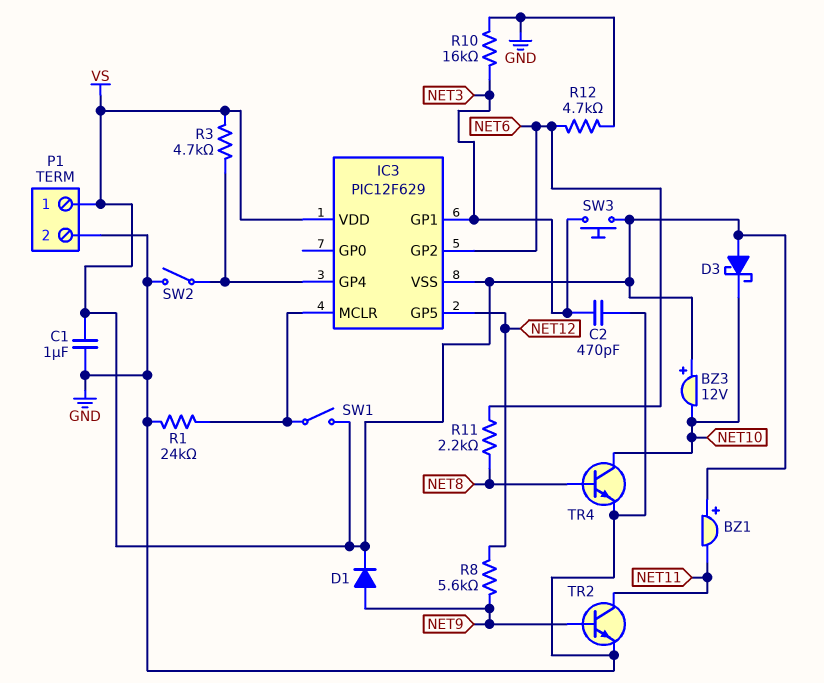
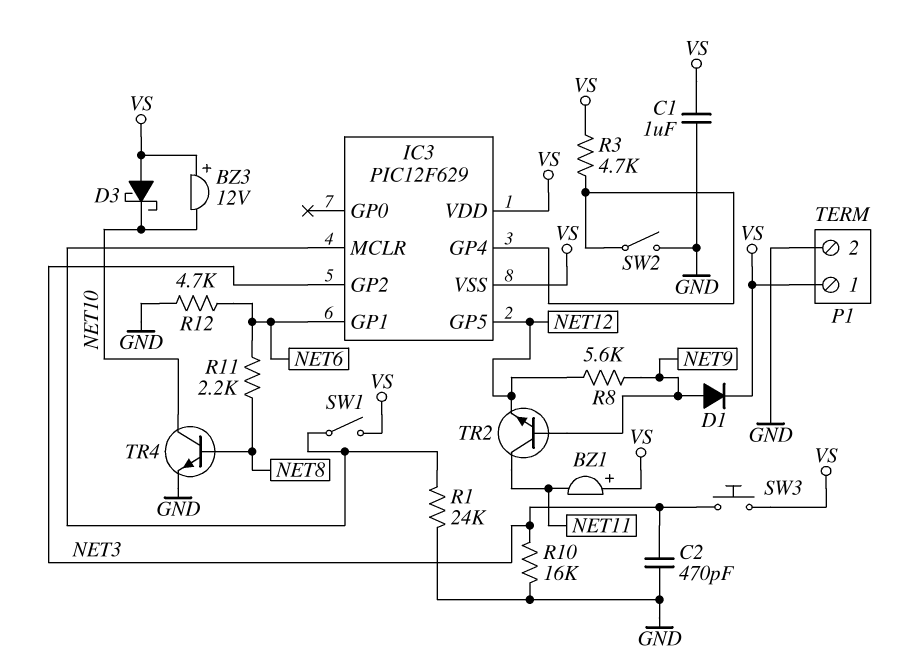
IC3 pin GP1: NET3 -> NET6
IC3 pin GP2: NET6 -> NET3
TR2: NPN (B NET9, C NET11, E GND) -> NPN (B NET9, C NET11, E NET12)

